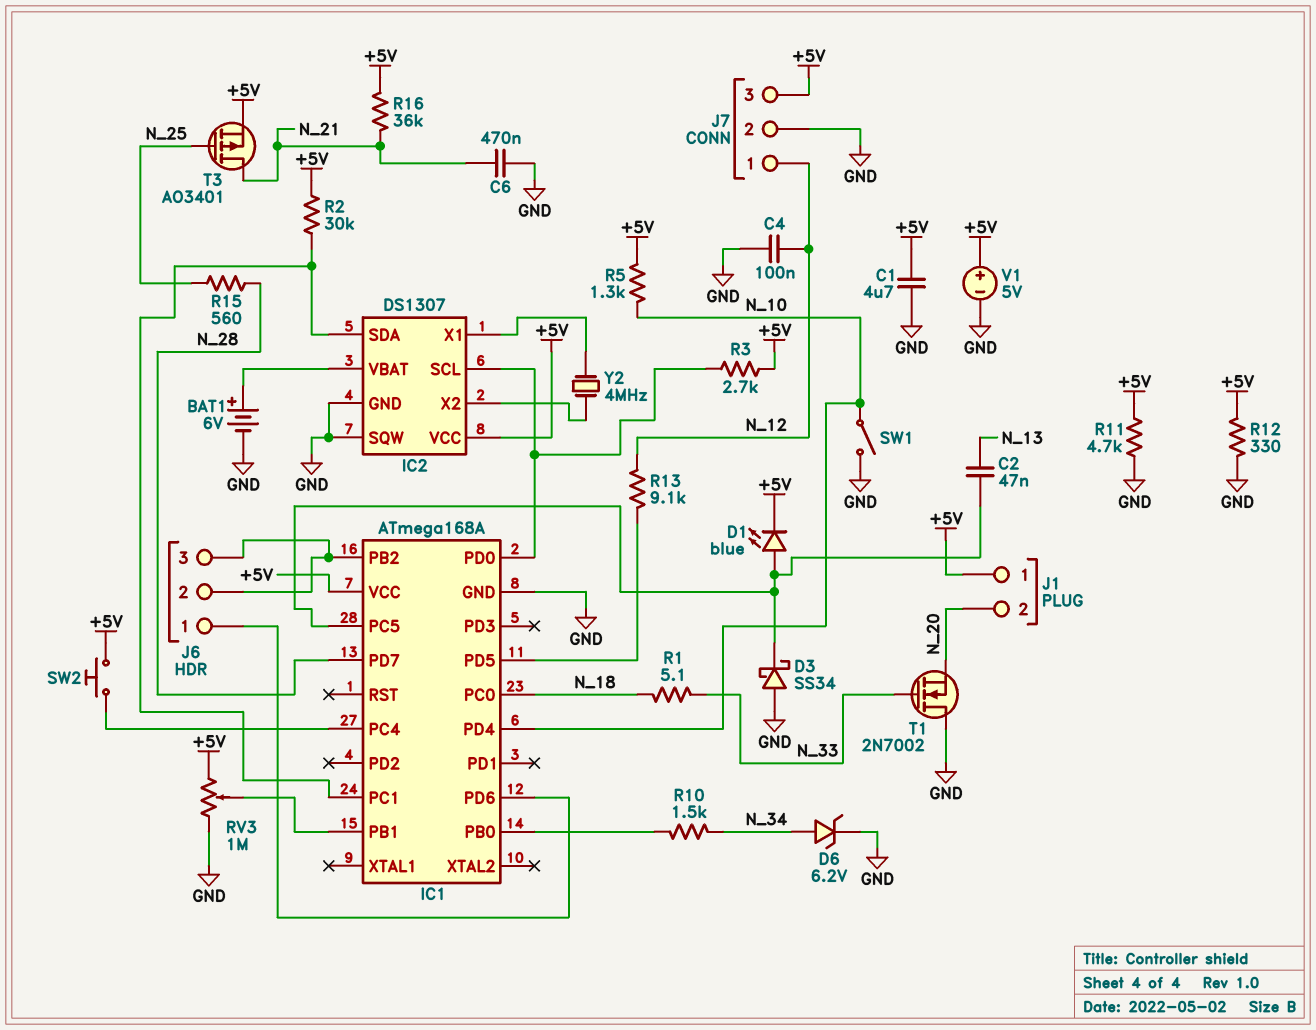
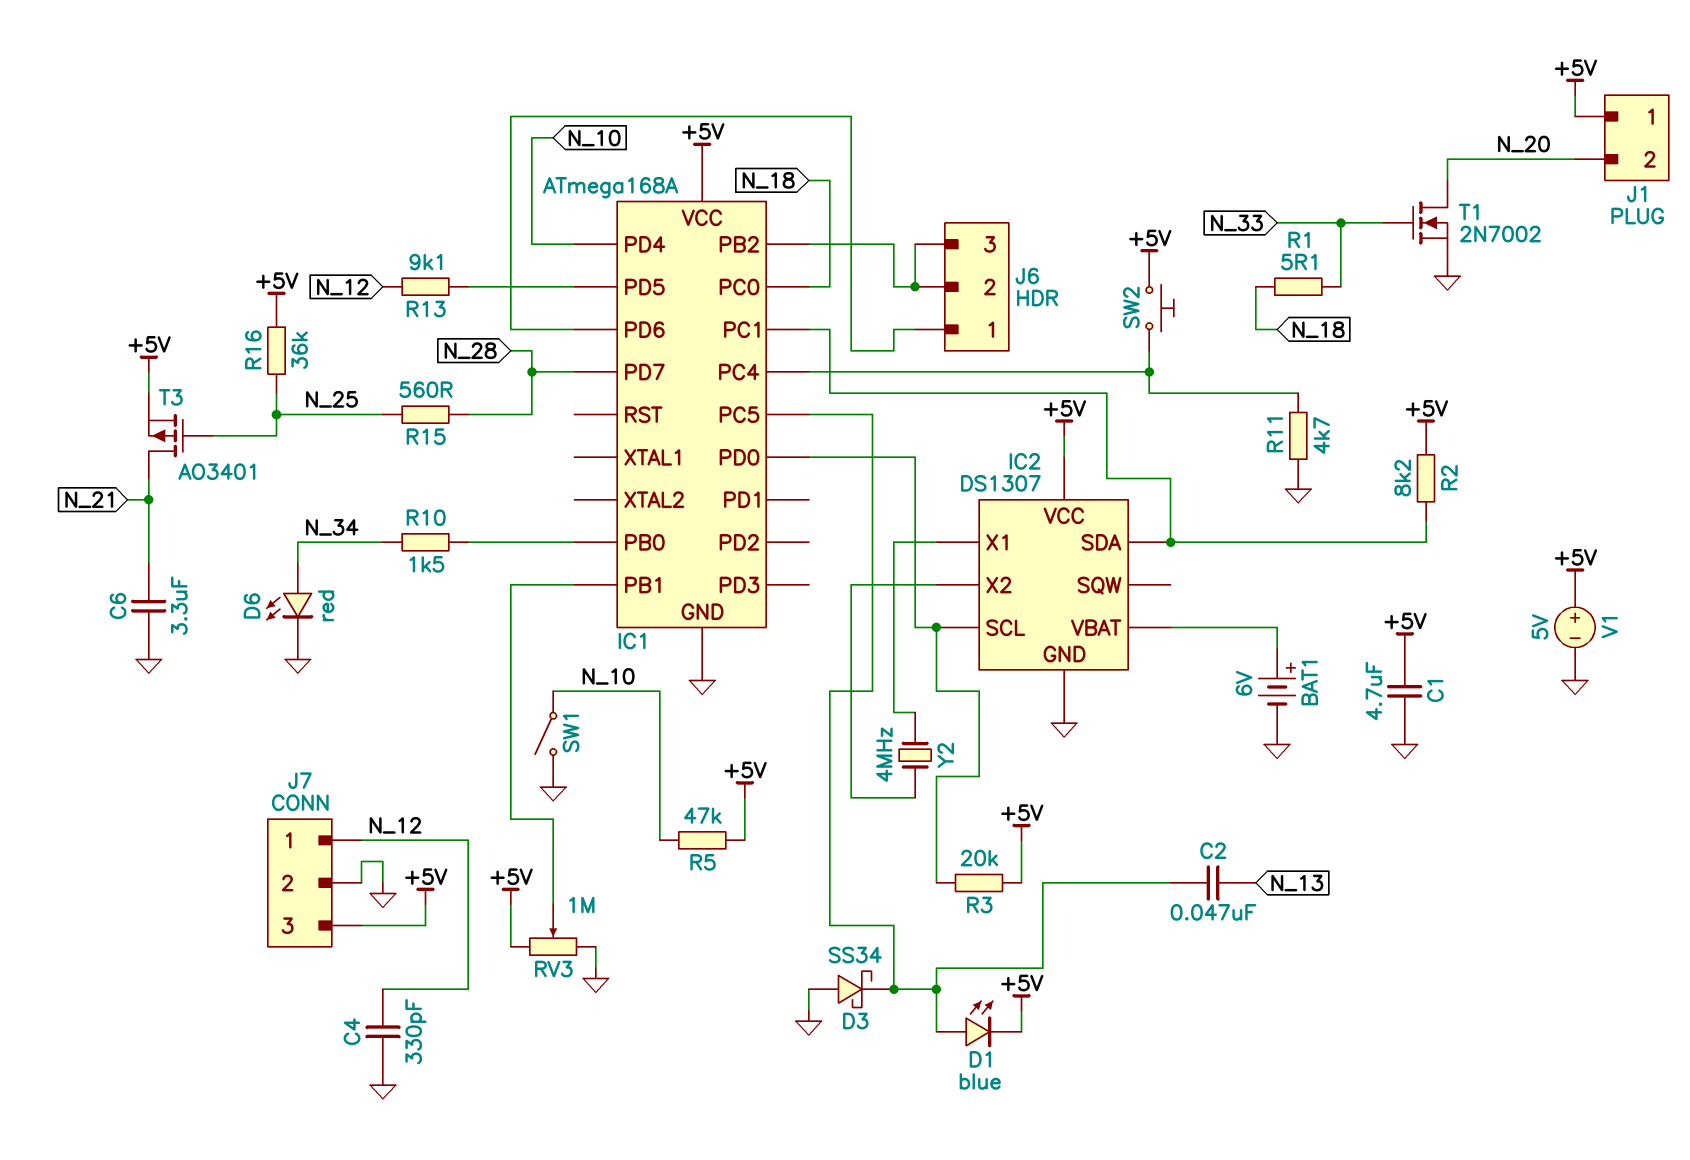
C4: 100nF (GND, N_12) -> 330pF (GND, N_12)
C6: 470nF (GND, N_21) -> 3.3uF (GND, N_21)
D6: zener 6.2V (A N_34, K GND) -> LED red (A N_34, K GND)
IC2 pin SQW: GND -> none
R2: 30k (+5V, IC1/PC1) -> 8.2k (+5V, IC1/PC1)
R3: 2.7k (+5V, IC1/PD0) -> 20k (+5V, IC1/PD0)
R5: 1.3k (+5V, N_10) -> 47k (+5V, N_10)
R11: 4.7k (+5V, GND) -> 4.7k (GND, IC1/PC4)
R12: 330 (+5V, GND) -> none
R16: 36k (+5V, N_21) -> 36k (+5V, N_25)
T1: NMOS 2N7002 (G N_33, D GND, S N_20) -> NMOS 2N7002 (G N_33, D N_20, S GND)

